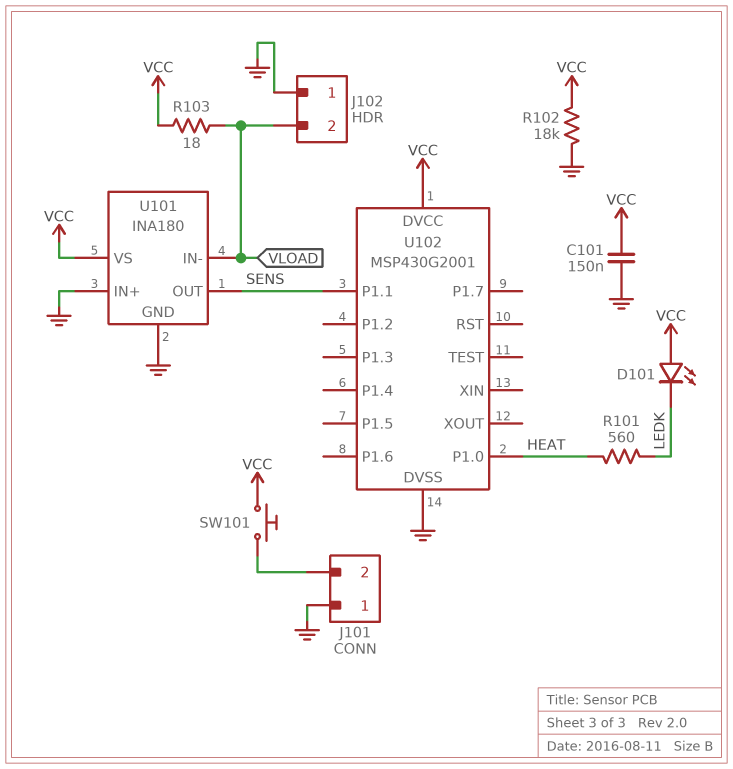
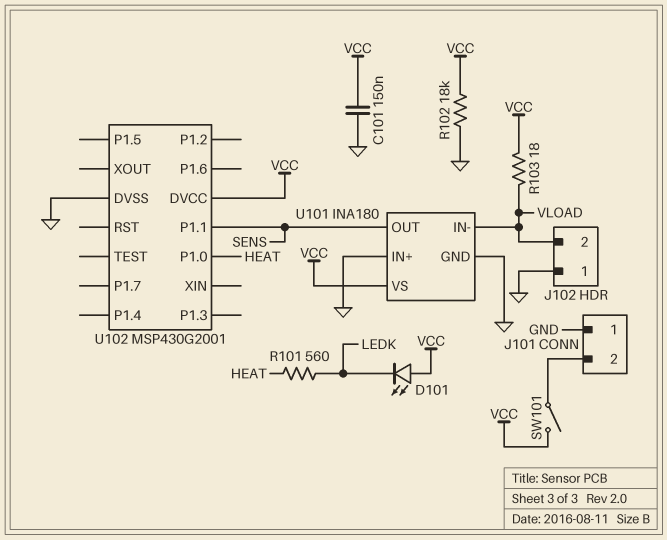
SW101: button (J101/2, VCC) -> switch (J101/2, VCC)

